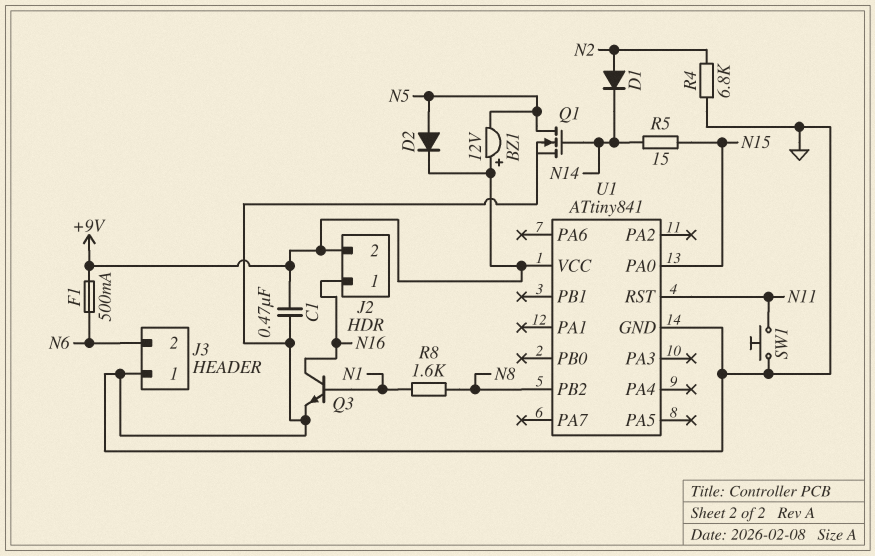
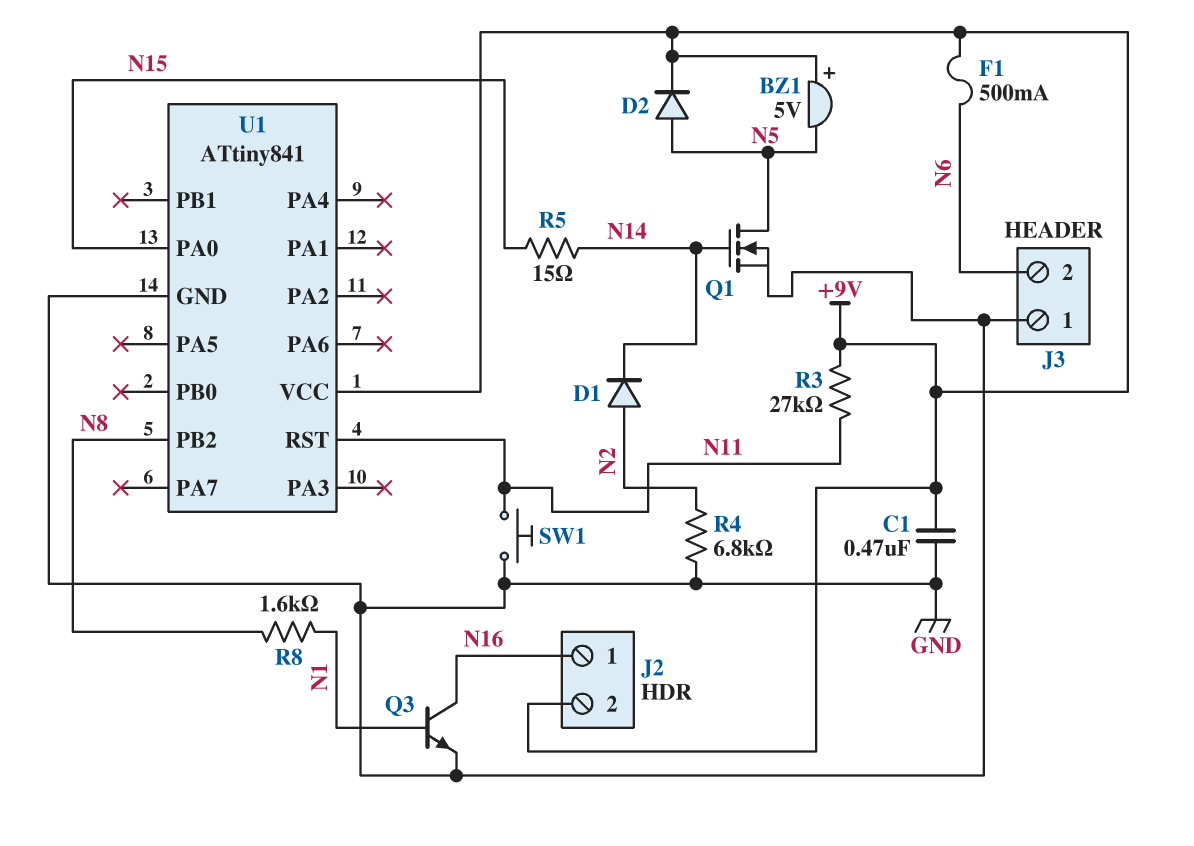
BZ1: buzzer 12V (plus +9V, minus N5) -> buzzer 5V (plus +9V, minus N5)
R3: none -> 27k (+9V, N11)

